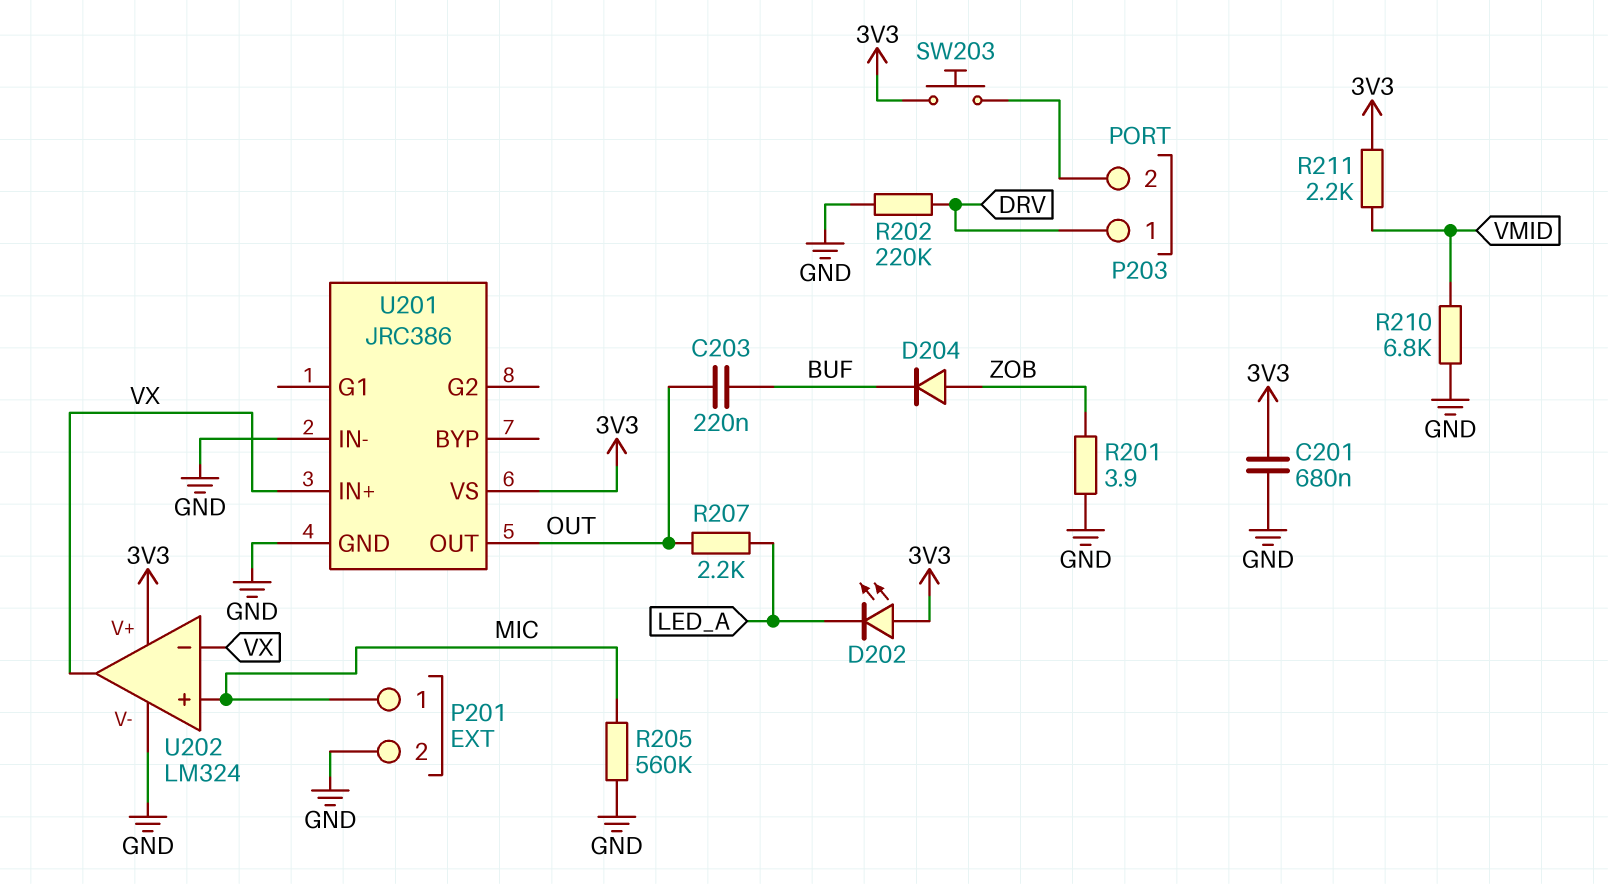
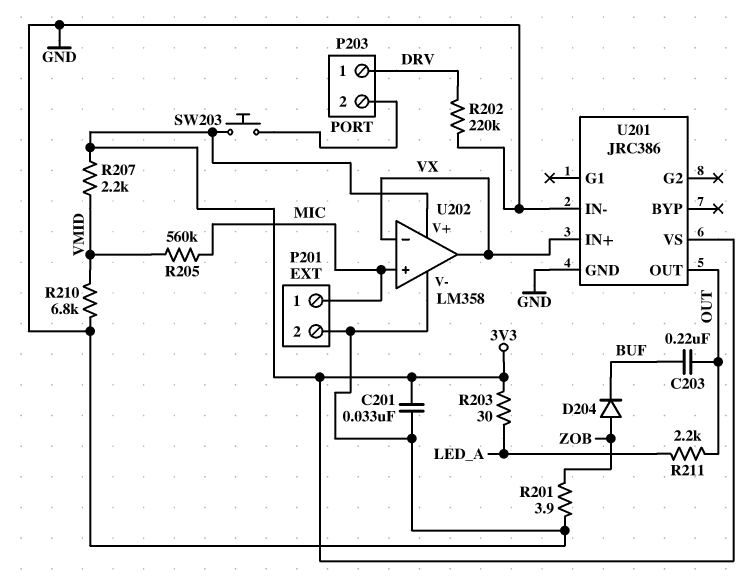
C201: 680nF (3V3, GND) -> 33nF (3V3, GND)
D202: LED (A 3V3, K LED_A) -> none
R203: none -> 30 (3V3, LED_A)
R205: 560k (GND, MIC) -> 560k (MIC, VMID)
R207: 2.2k (LED_A, OUT) -> 2.2k (3V3, VMID)
R211: 2.2k (3V3, VMID) -> 2.2k (LED_A, OUT)
U202: LM324 -> LM358

